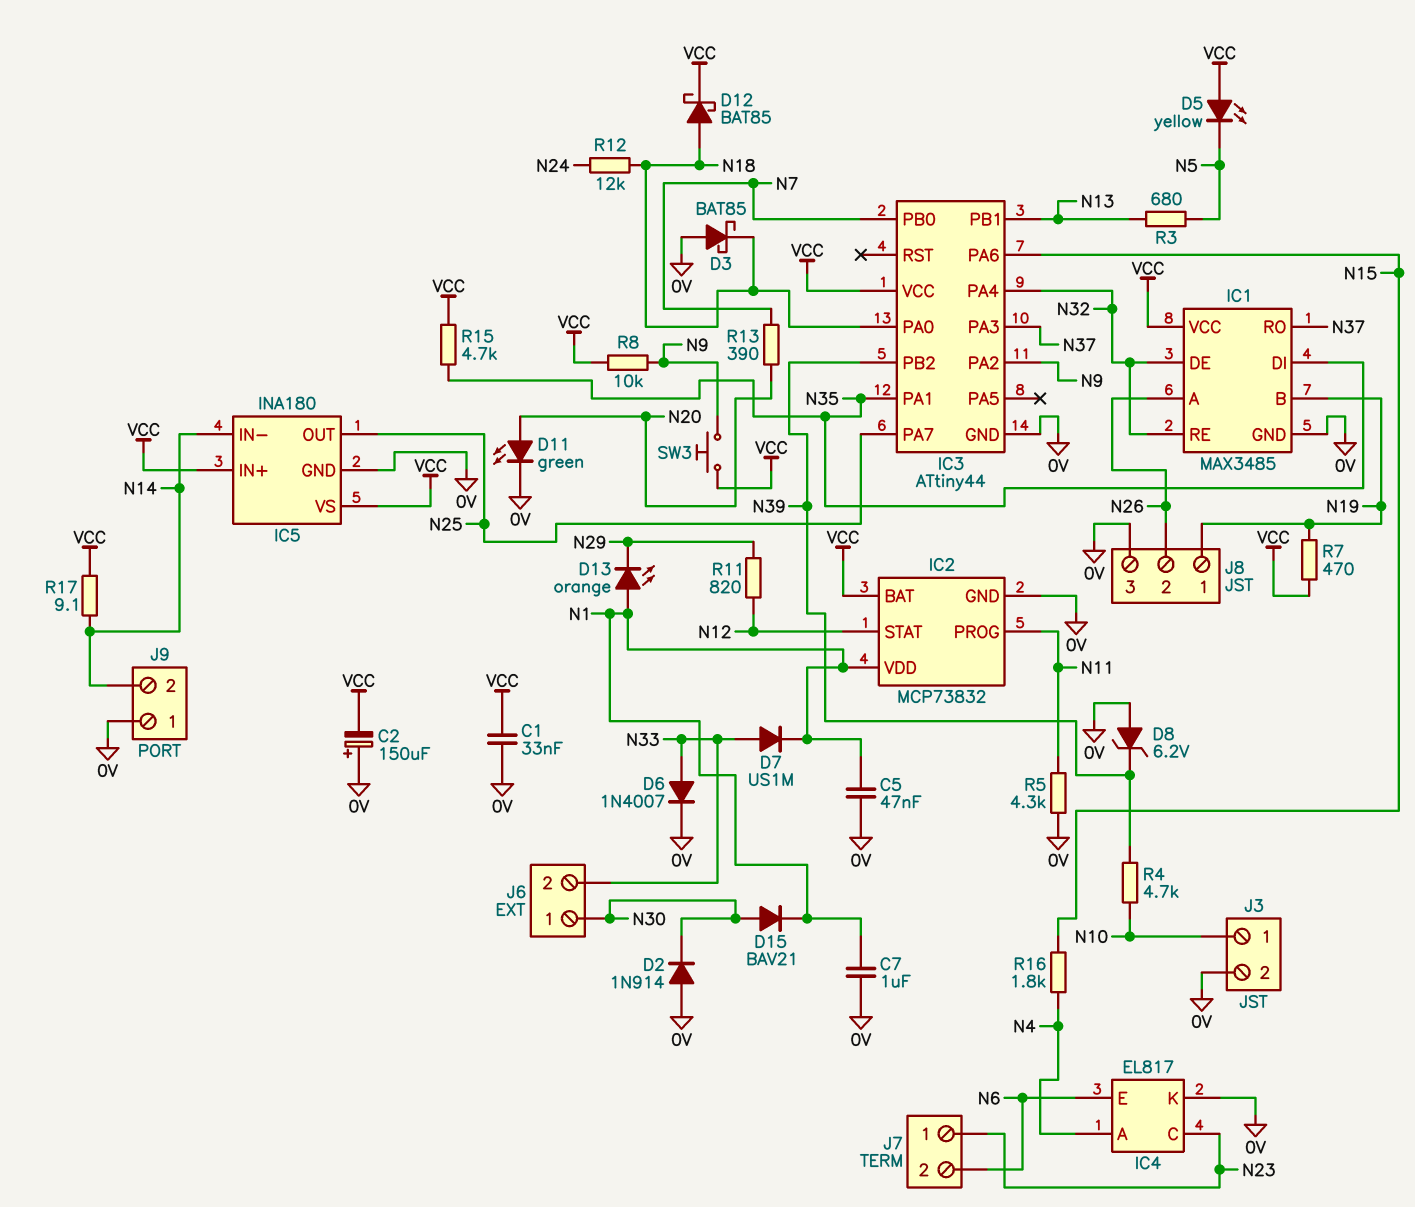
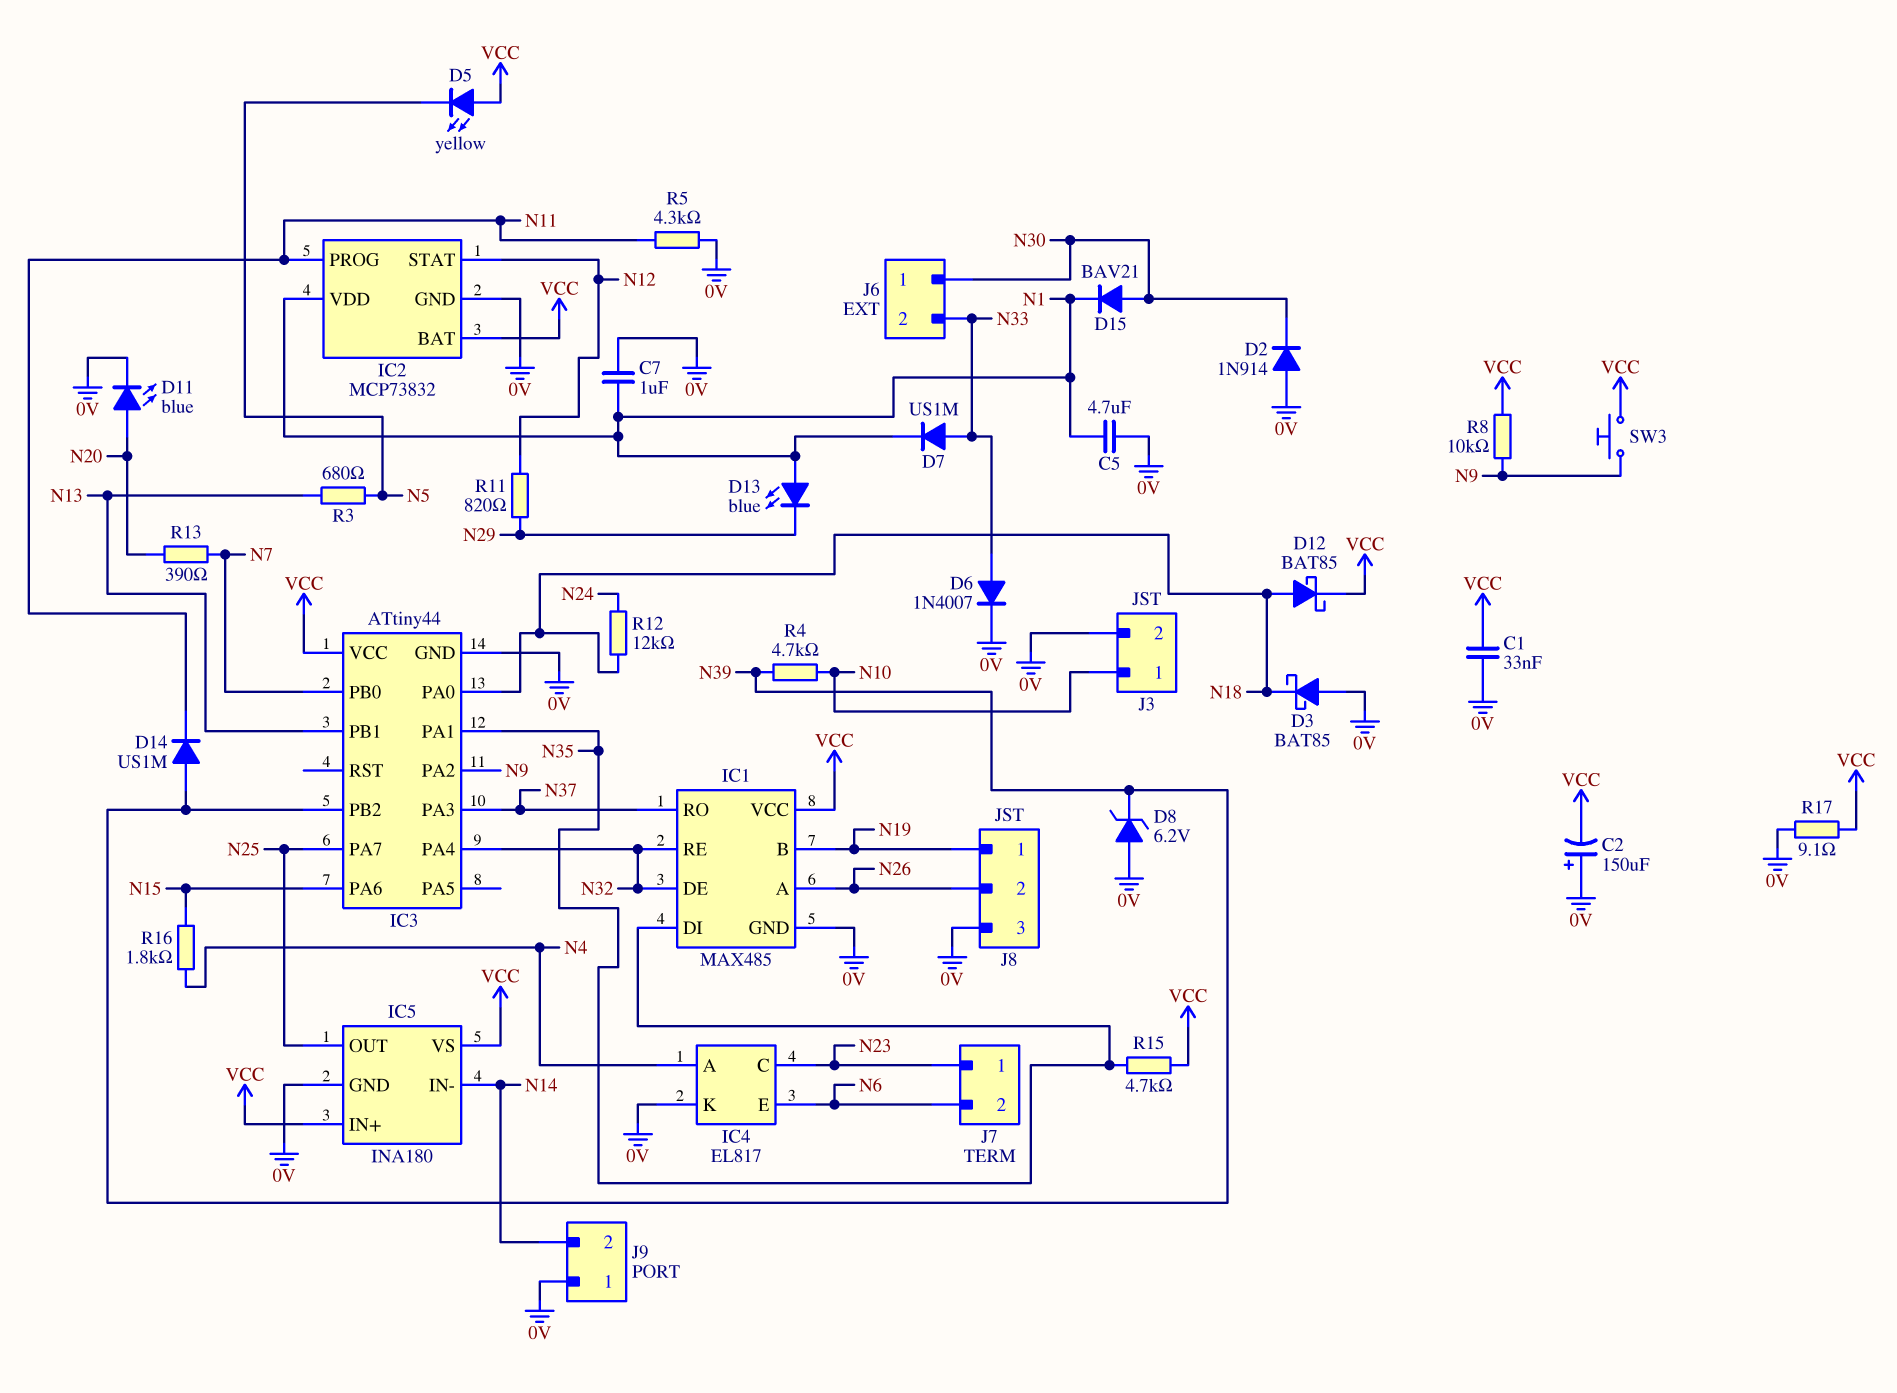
C5: 47nF (0V, N1) -> 4.7uF (0V, N1)
D11: LED green (A N20, K 0V) -> LED blue (A N20, K 0V)
D13: LED orange (A N1, K N29) -> LED blue (A N1, K N29)
D14: none -> diode US1M (A N39, K N11)
IC1: MAX3485 -> MAX485
R7: 470 (N19, VCC) -> none
R17: 9.1 (N14, VCC) -> 9.1 (0V, VCC)

